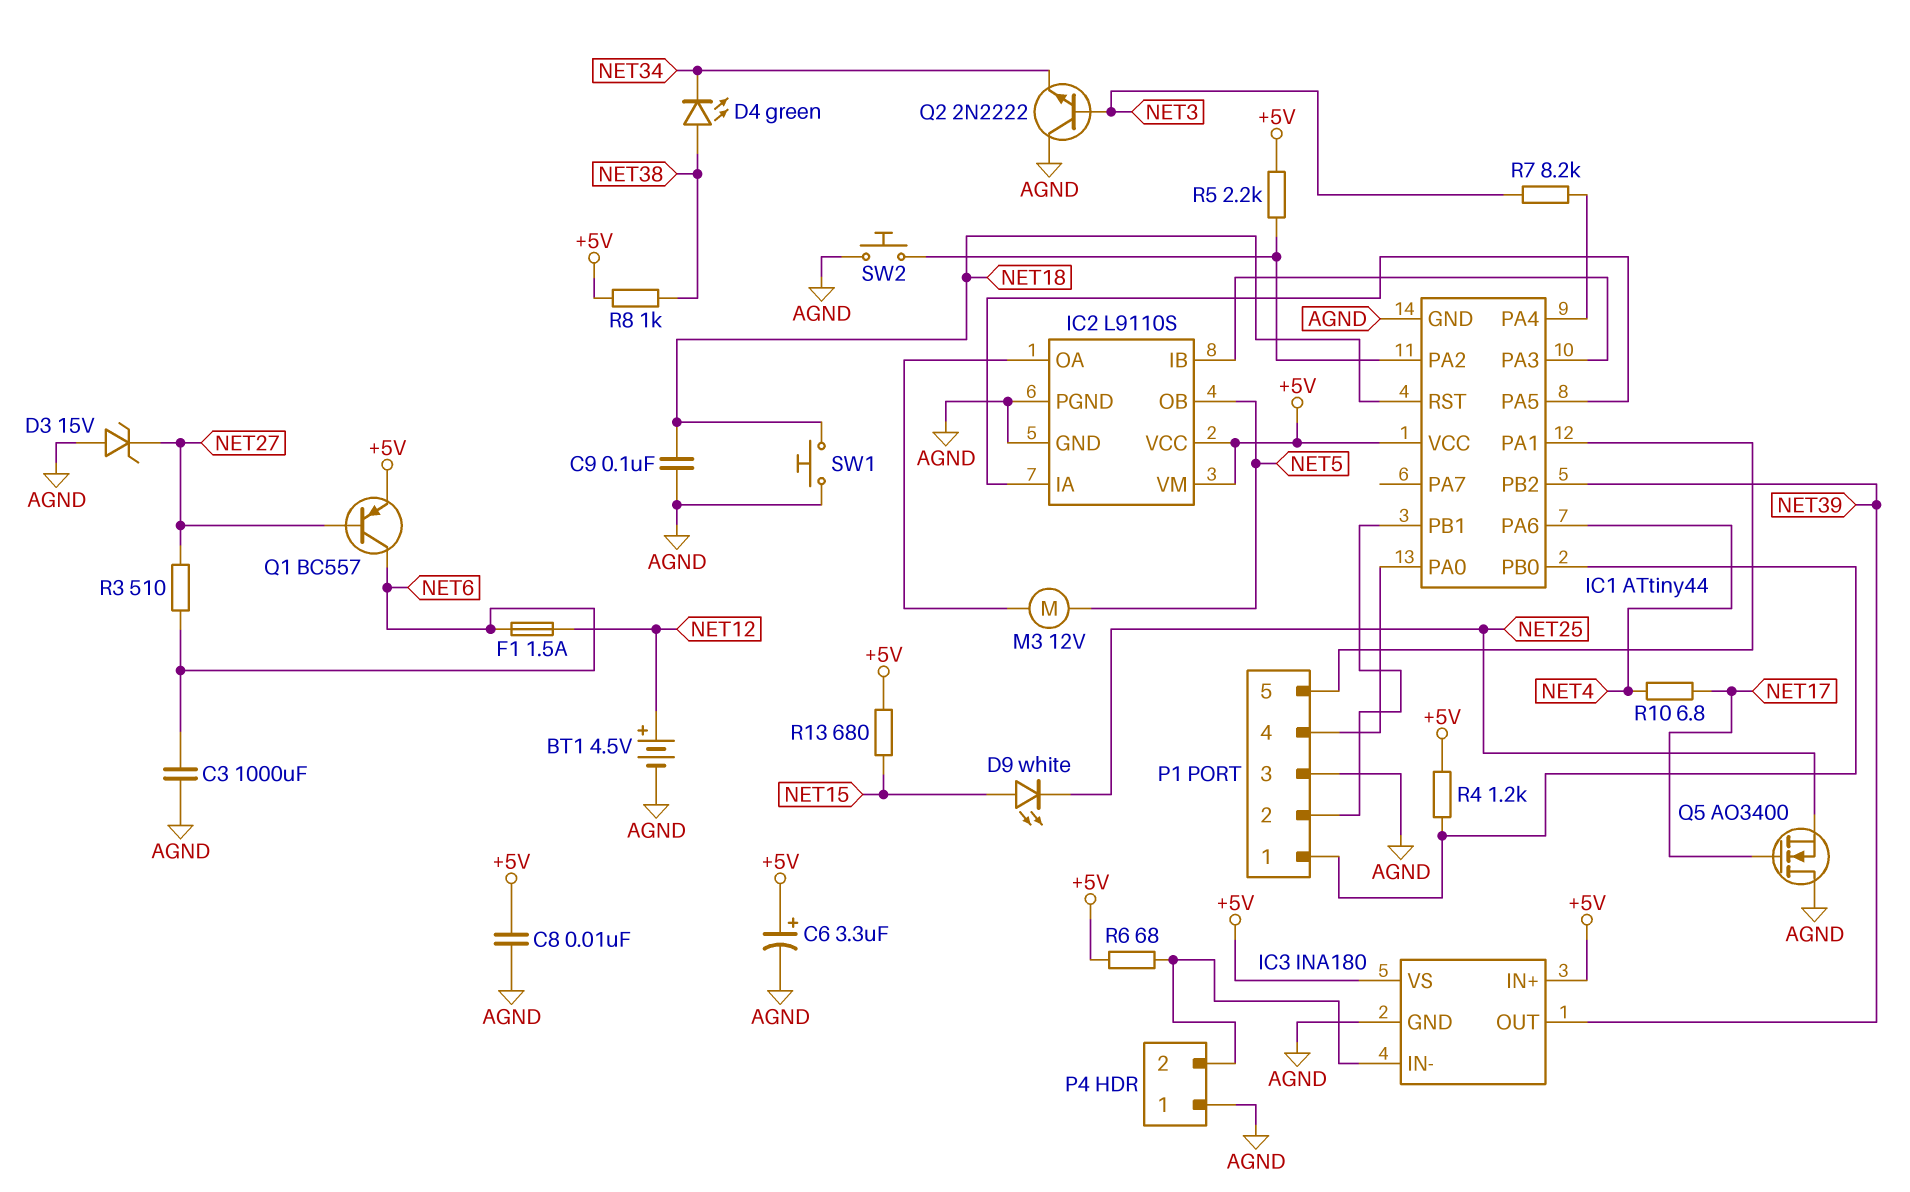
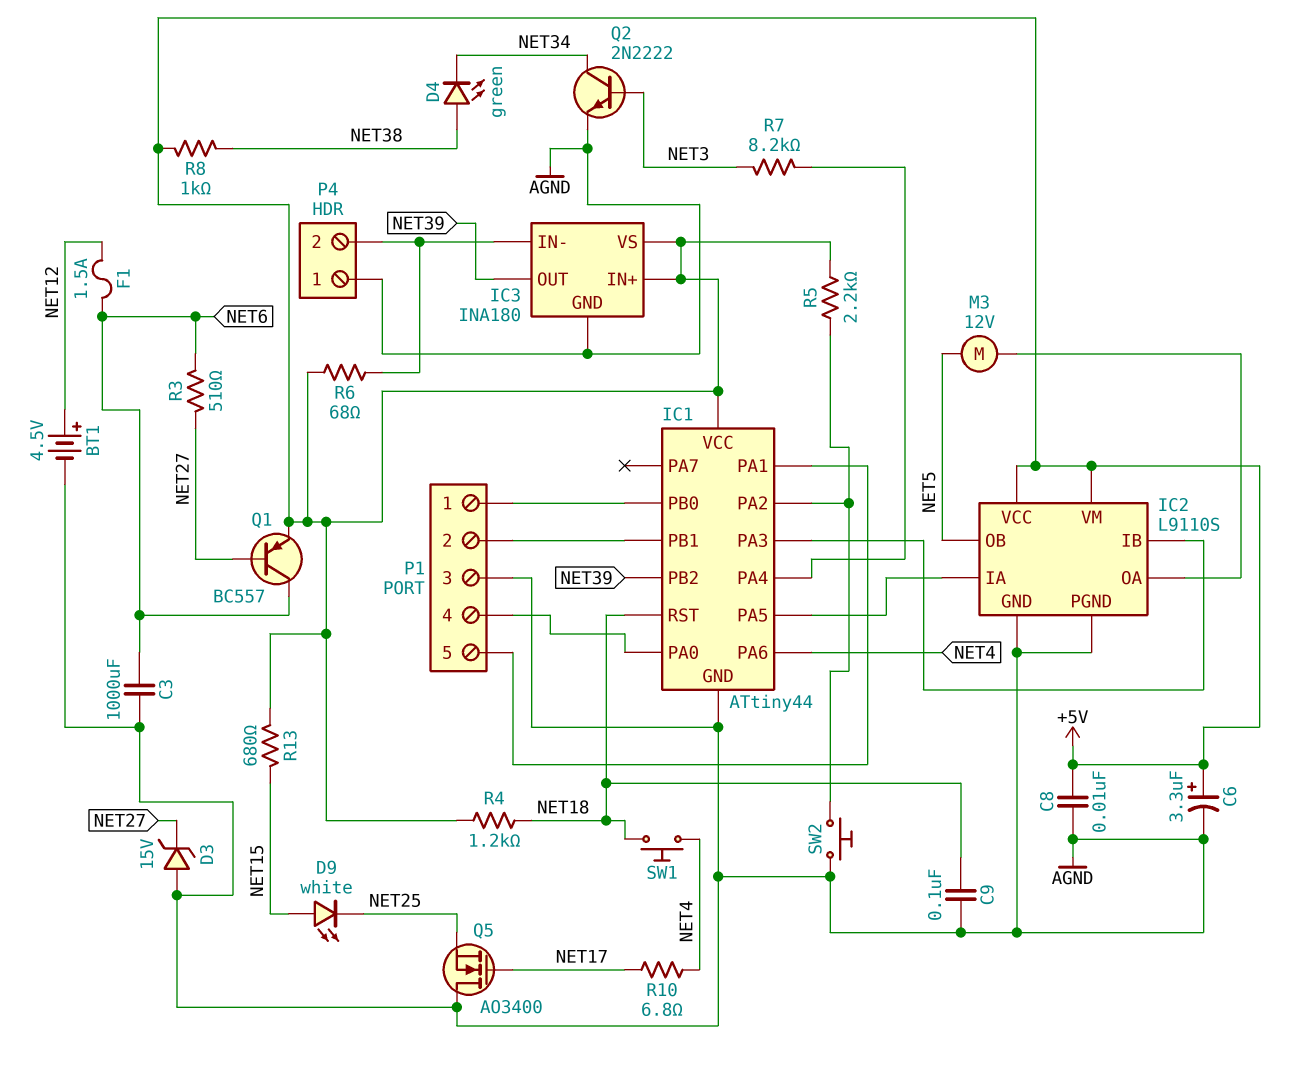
Q2: NPN 2N2222 (B NET3, C AGND, E NET34) -> NPN 2N2222 (B NET3, C NET34, E AGND)
R4: 1.2k (+5V, IC1/PB0) -> 1.2k (+5V, NET18)
SW1: button (AGND, NET18) -> button (NET4, NET18)

